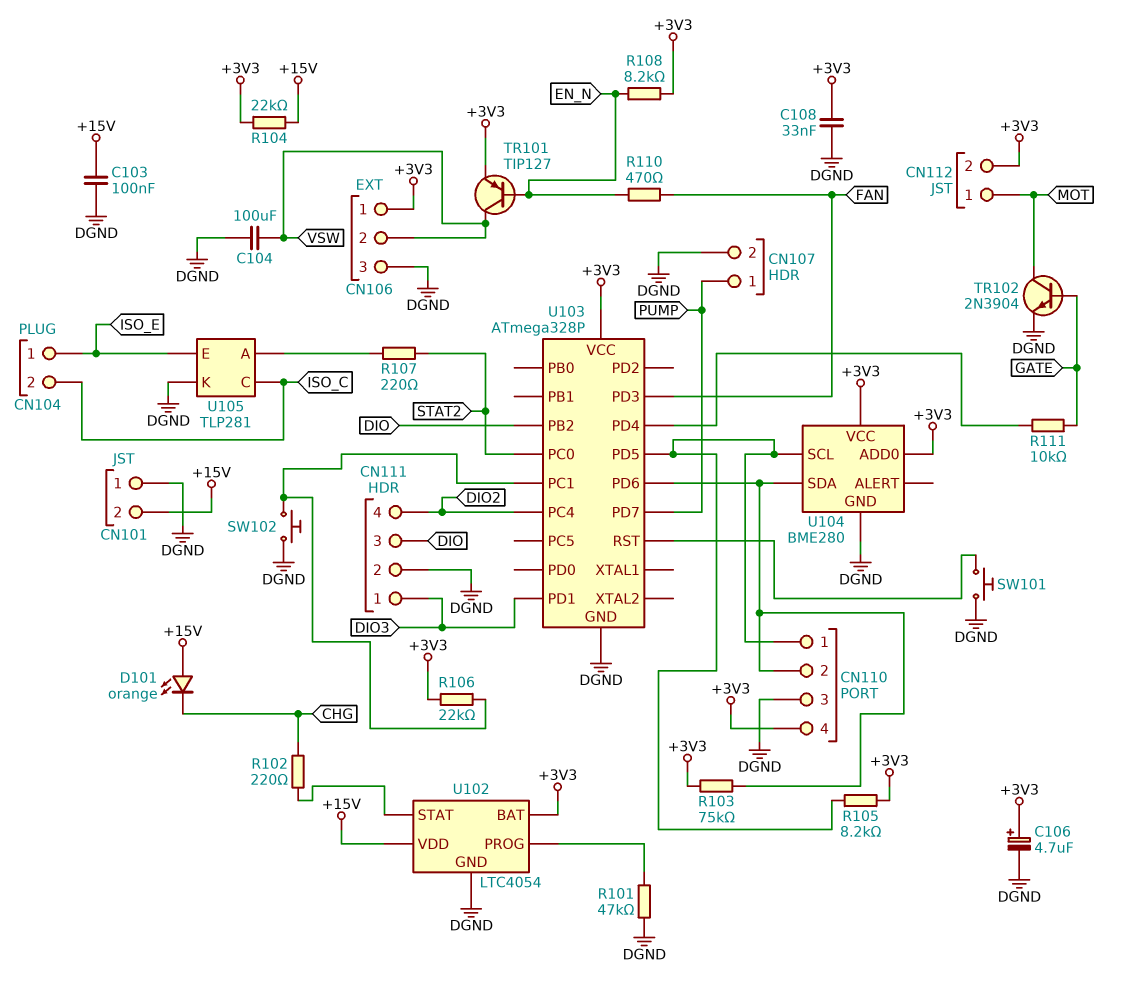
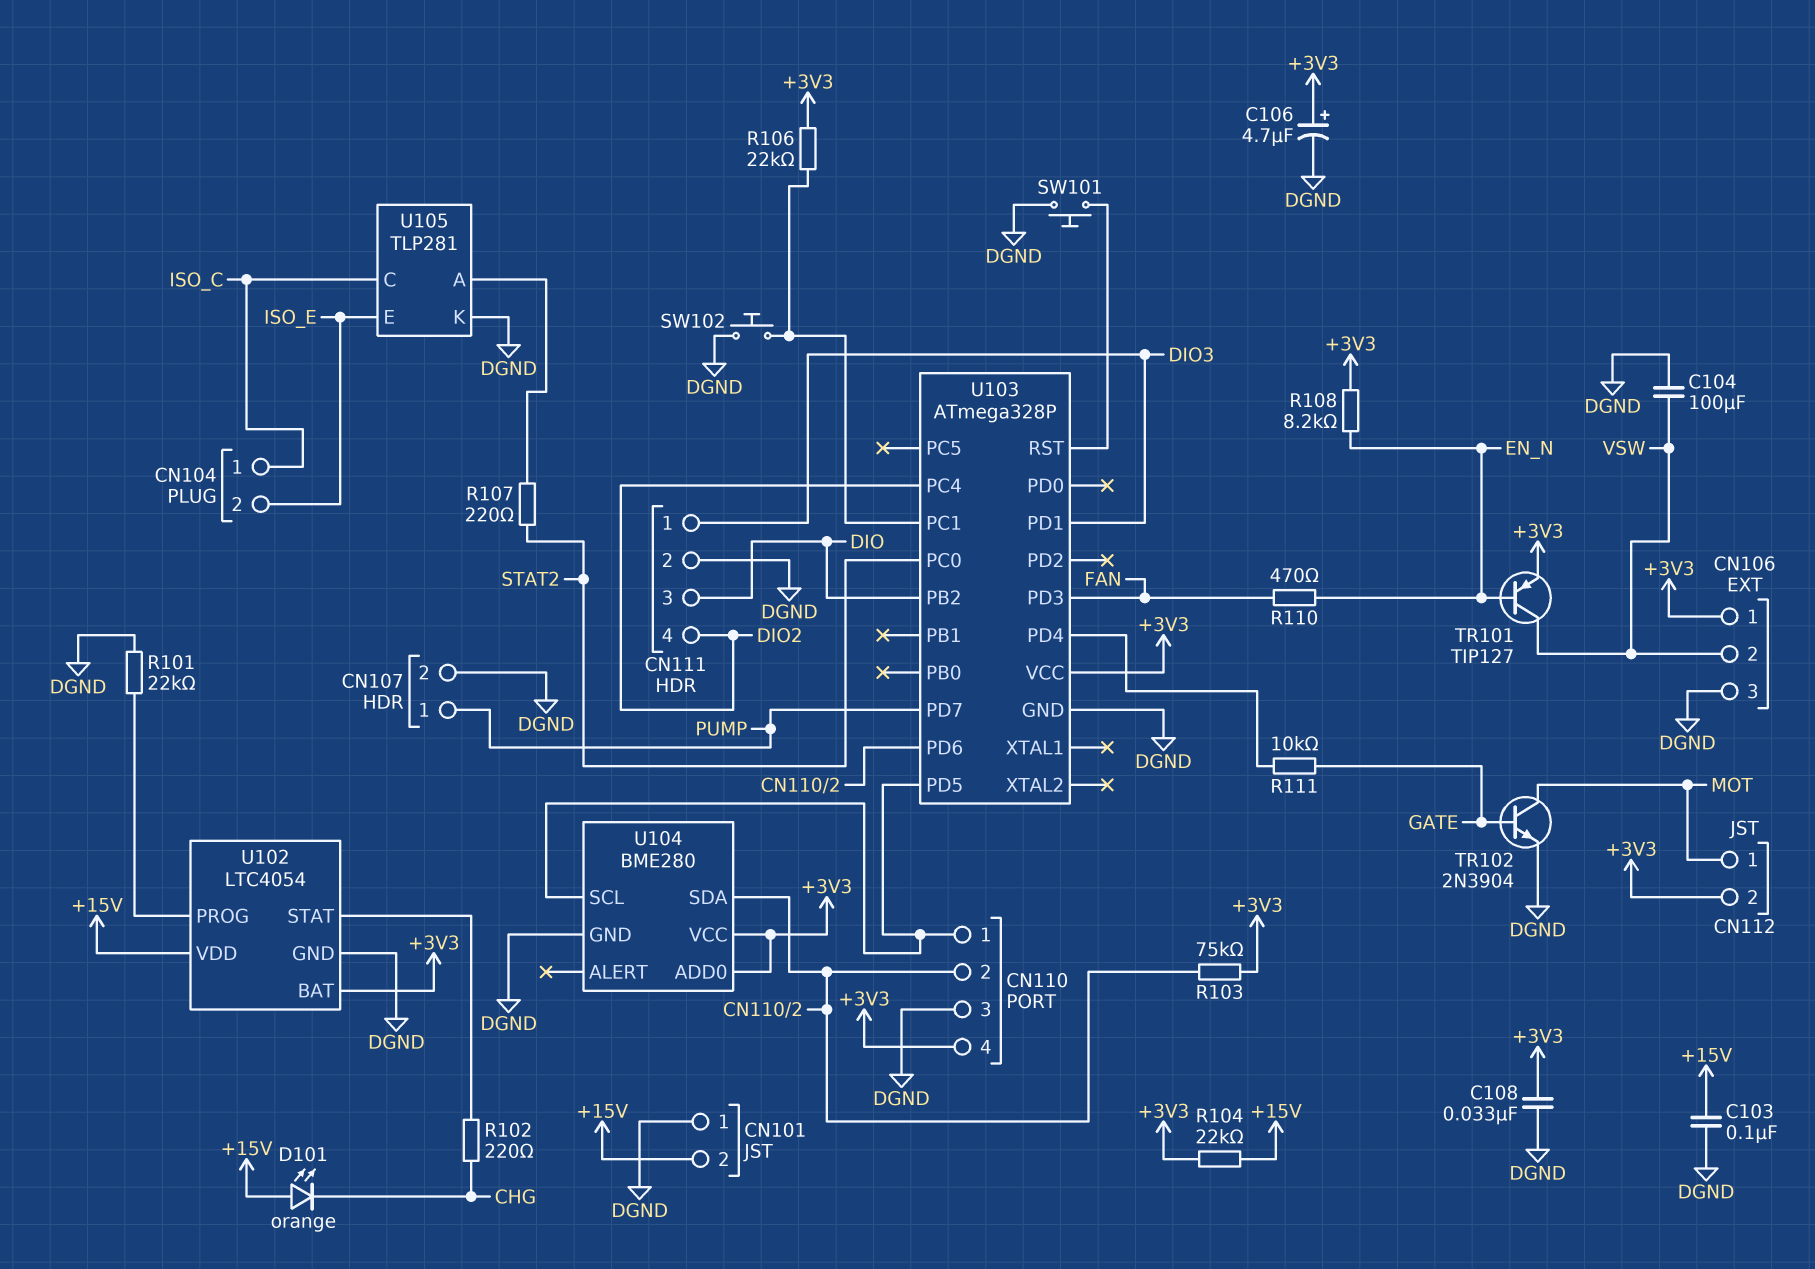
CN104 pin 1: ISO_E -> ISO_C
CN104 pin 2: ISO_C -> ISO_E
R101: 47k (DGND, U102/PROG) -> 22k (DGND, U102/PROG)
R105: 8.2k (+3V3, CN110/1) -> none

